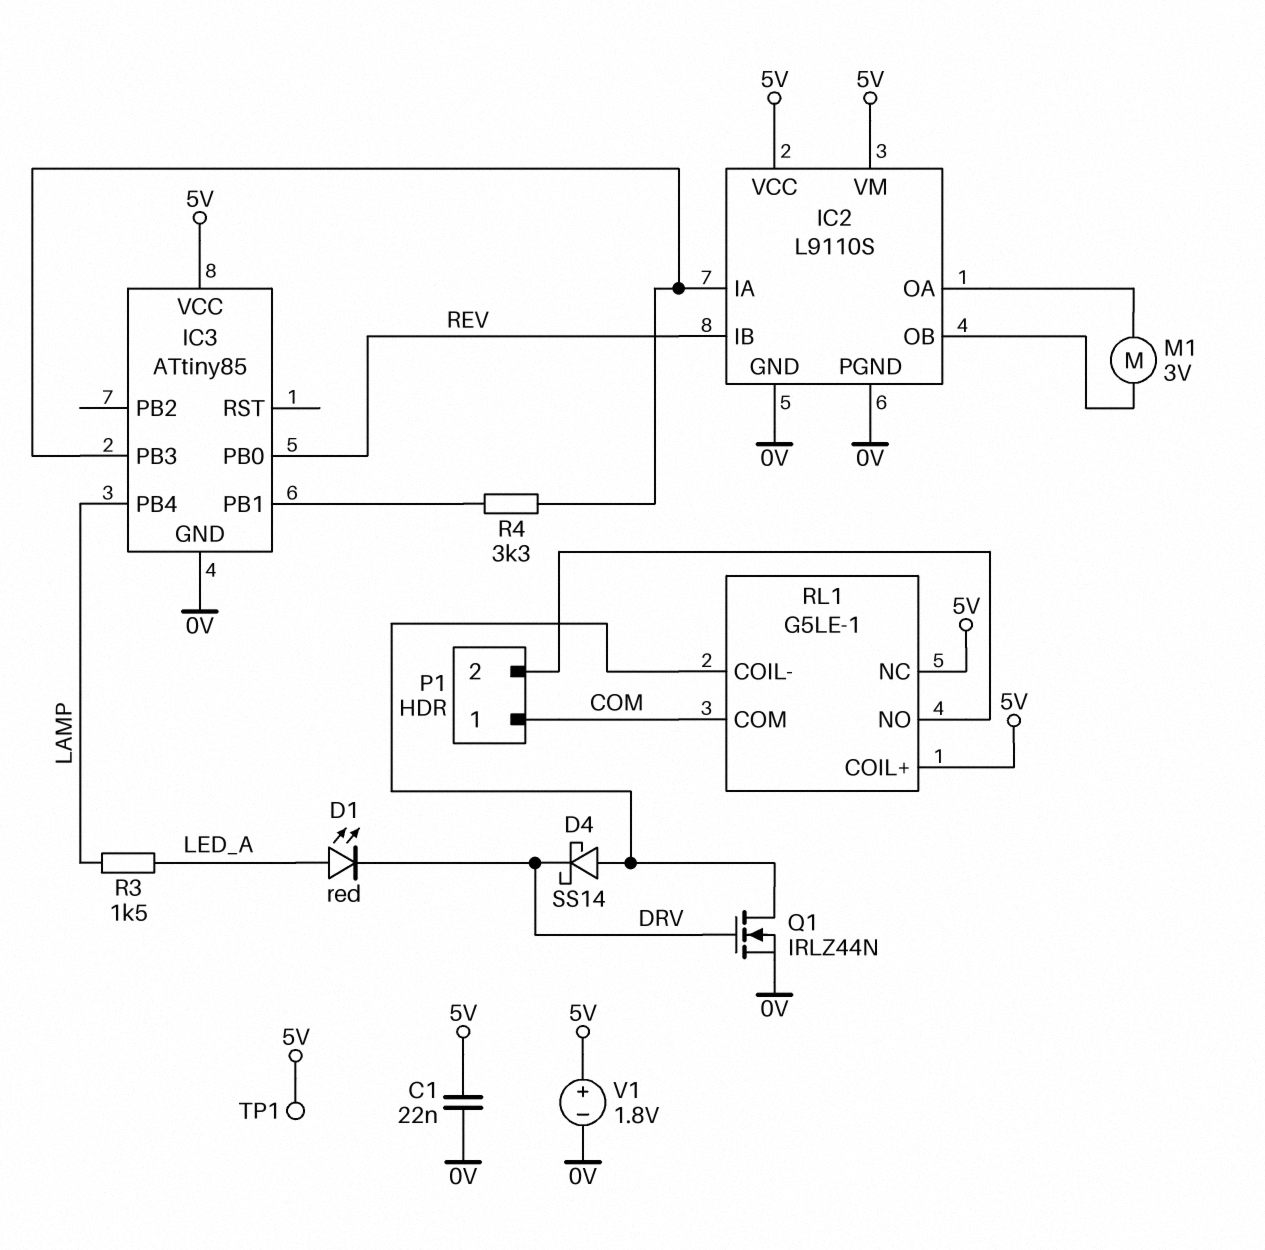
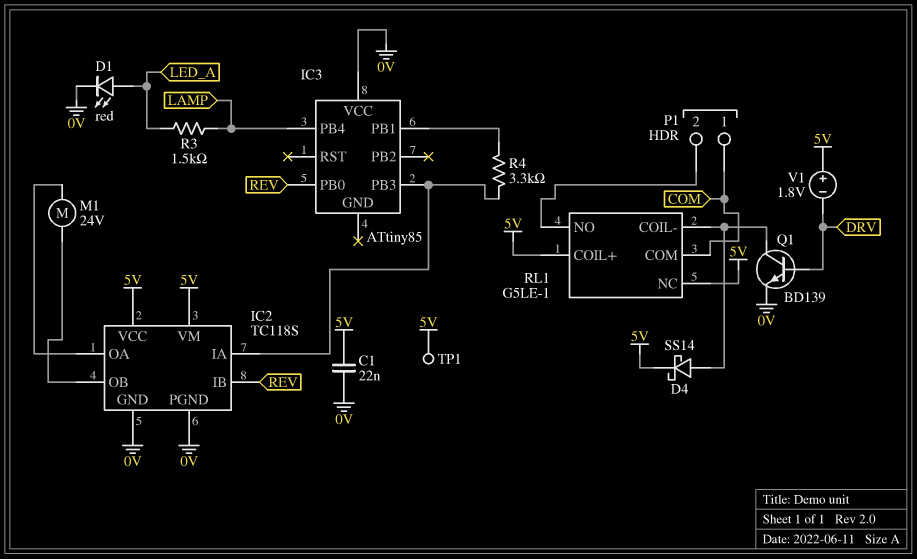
D1: LED red (A LED_A, K DRV) -> LED red (A LED_A, K 0V)
D4: schottky SS14 (A RL1/COIL-, K DRV) -> schottky SS14 (A RL1/COIL-, K 5V)
IC2: L9110S -> TC118S
IC3 pin GND: 0V -> none
IC3 pin VCC: 5V -> 0V
M1: motor 3V (IC2/OA, IC2/OB) -> motor 24V (IC2/OA, IC2/OB)
Q1: NMOS IRLZ44N (G DRV, D RL1/COIL-, S 0V) -> NPN BD139 (B DRV, C RL1/COIL-, E 0V)
V1: 1.8V (plus 5V, minus 0V) -> 1.8V (plus 5V, minus DRV)

